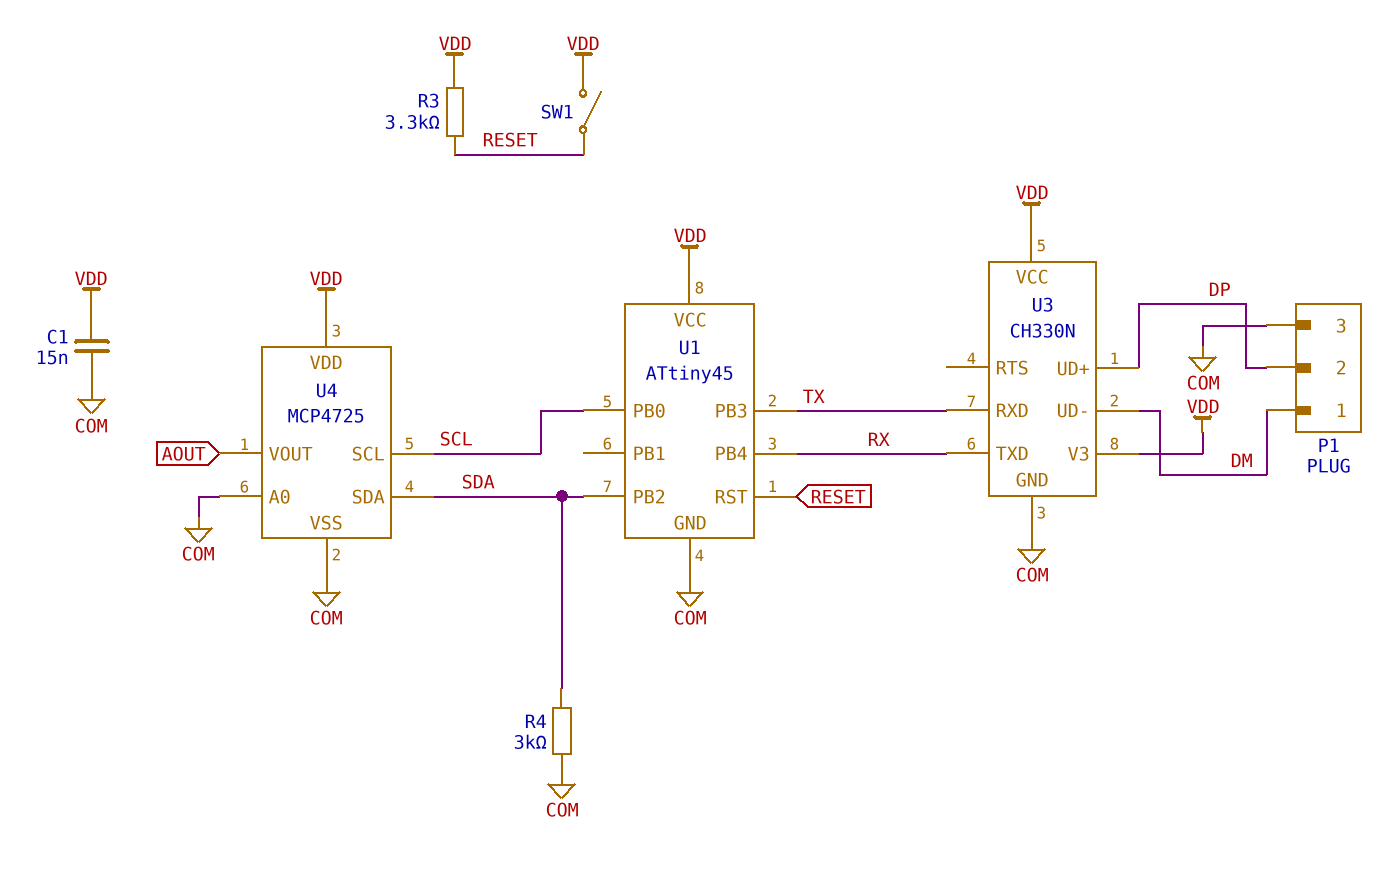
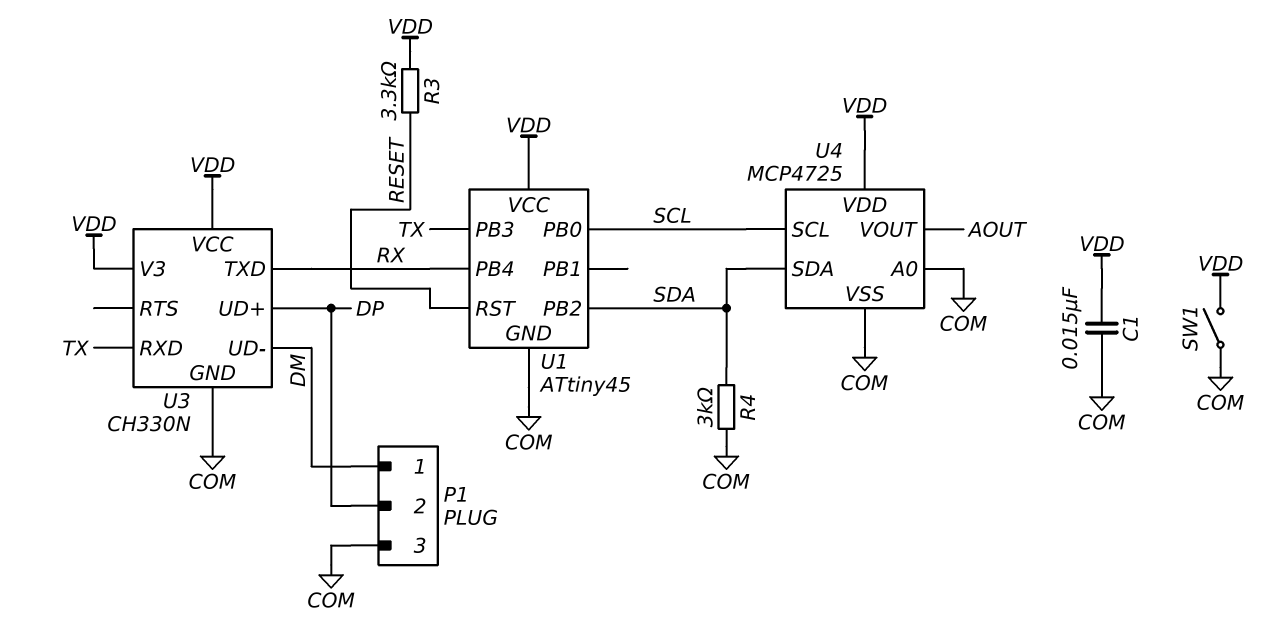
SW1: switch (RESET, VDD) -> switch (COM, VDD)

